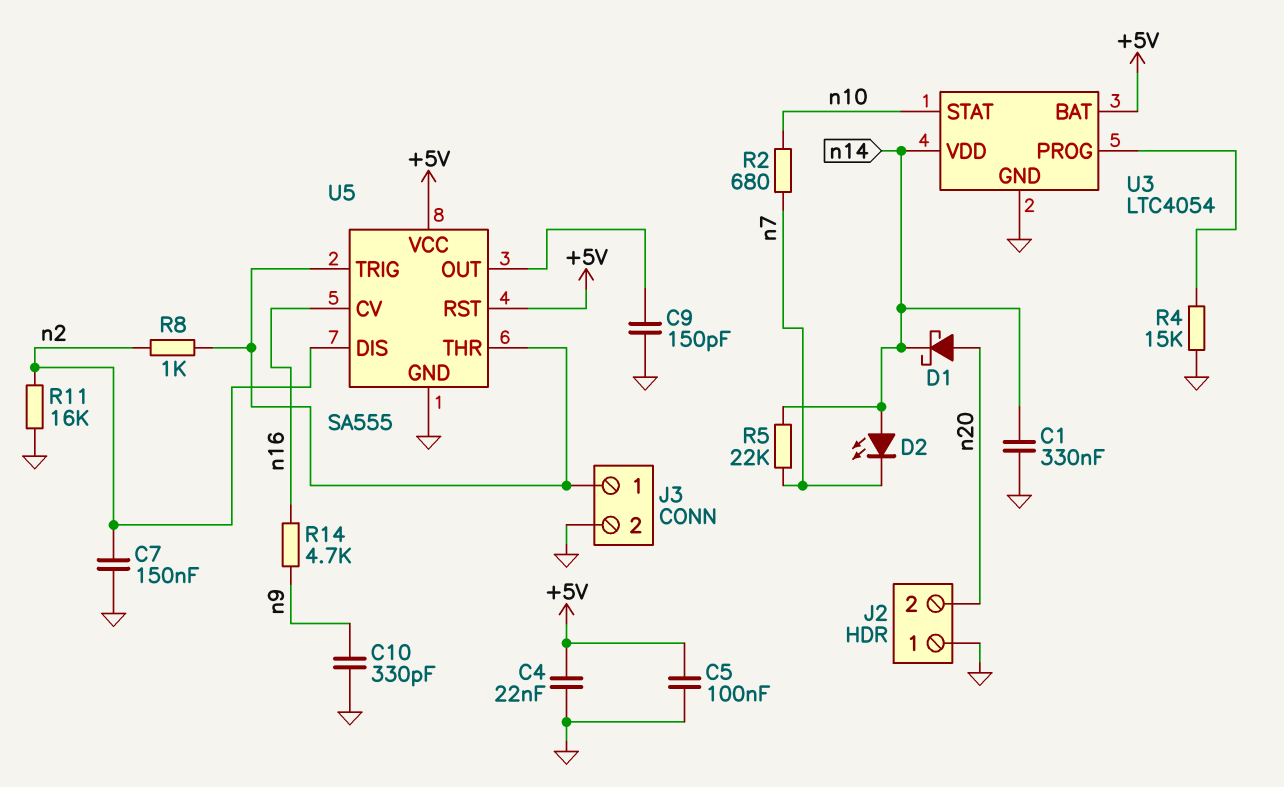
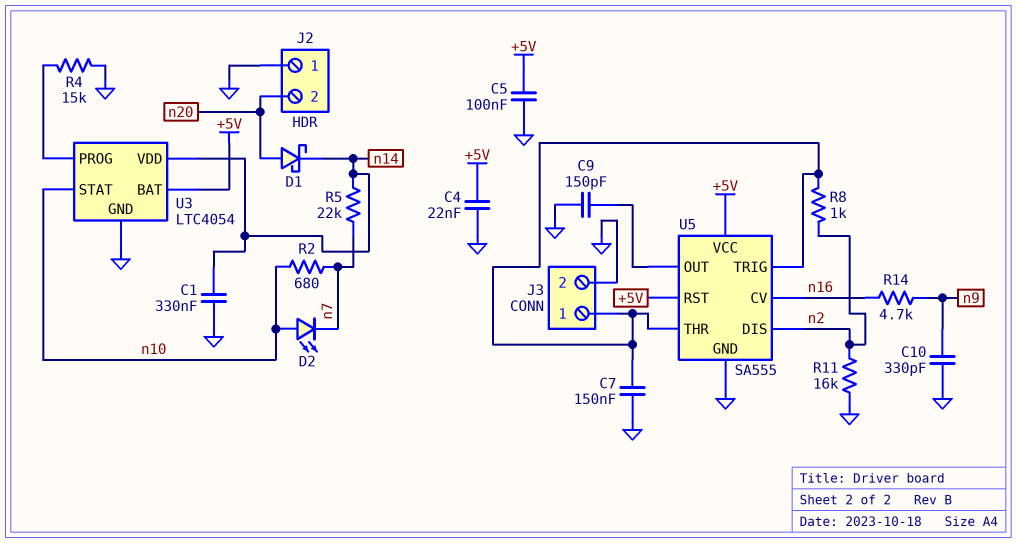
C7: 150nF (GND, n2) -> 150nF (GND, J3/1)
D2: LED (A n14, K n7) -> LED (A n10, K n7)

